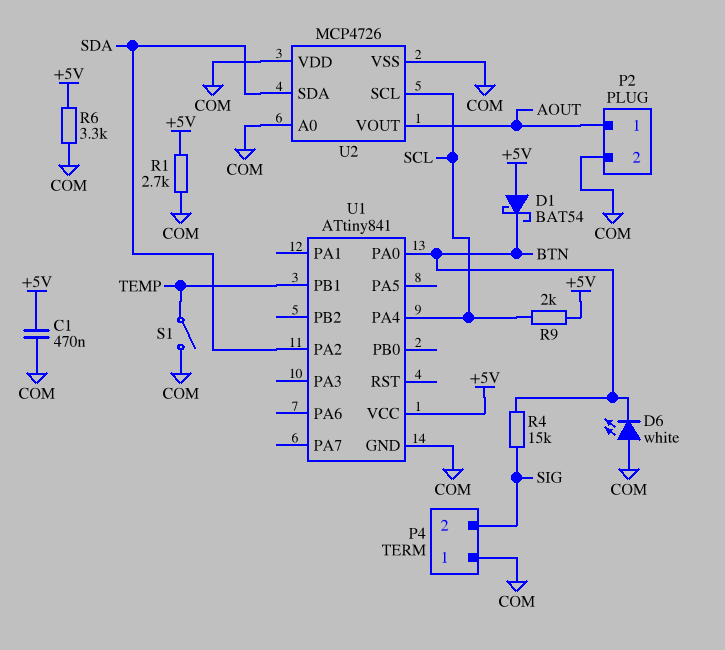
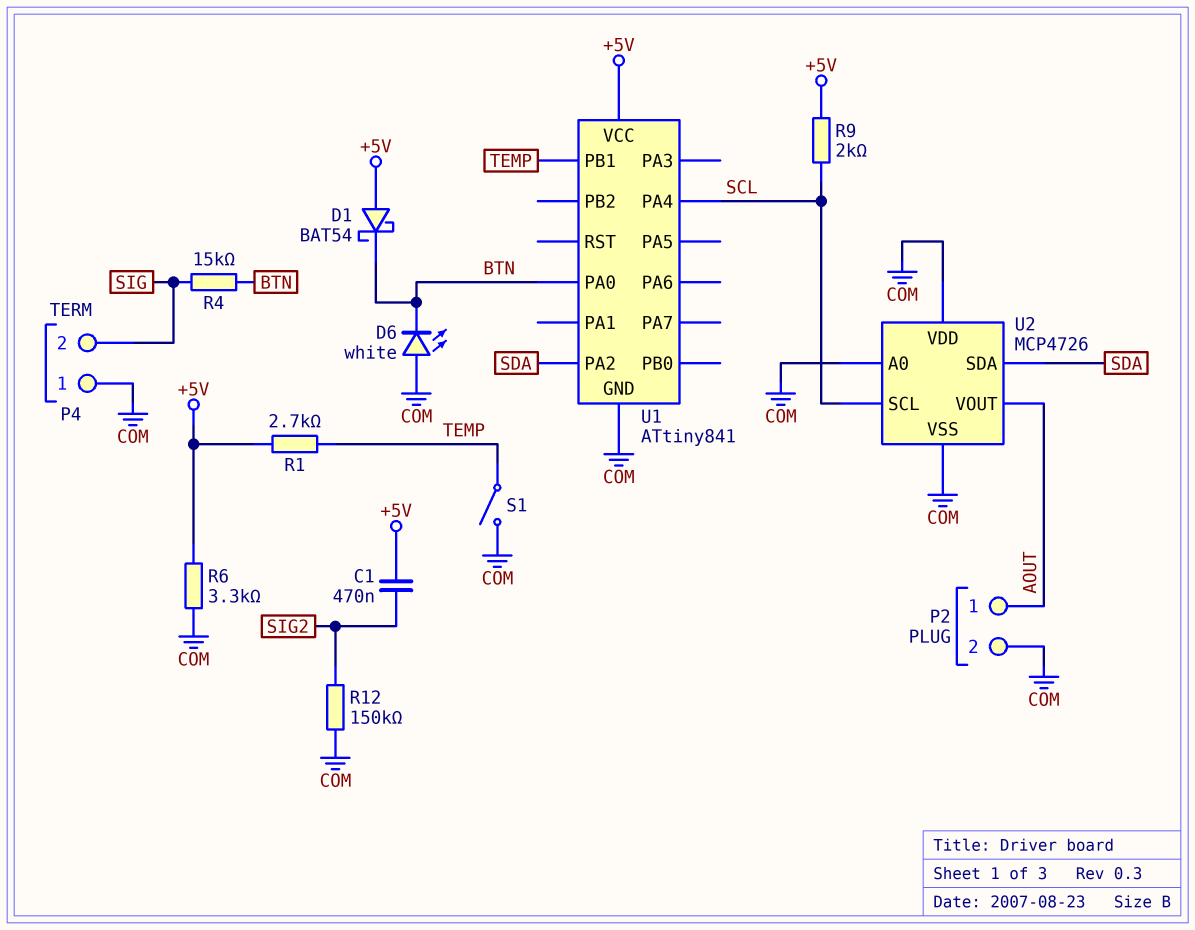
C1: 470nF (+5V, COM) -> 470nF (+5V, SIG2)
R1: 2.7k (+5V, COM) -> 2.7k (+5V, TEMP)
R12: none -> 150k (COM, SIG2)

